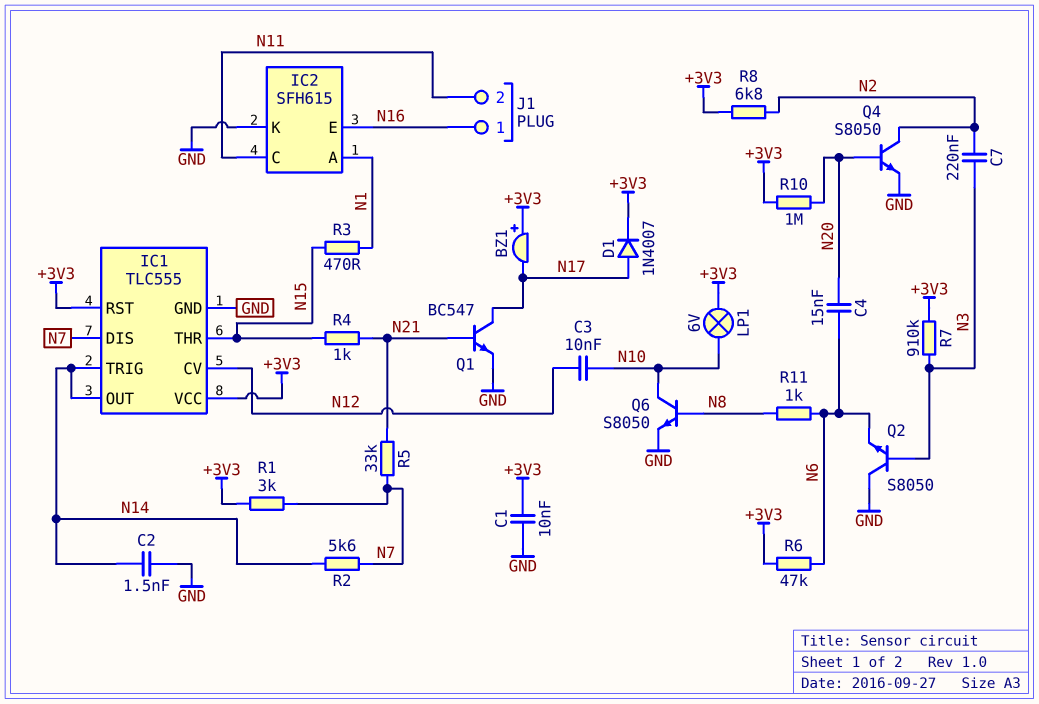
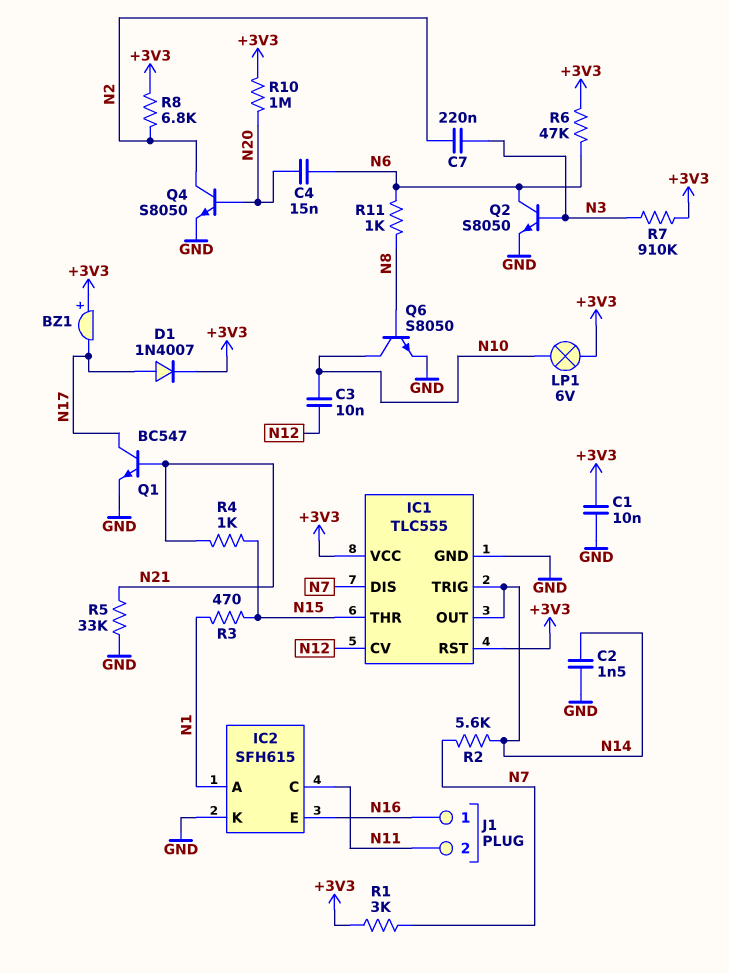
Q2: NPN S8050 (B N3, C GND, E N6) -> NPN S8050 (B N3, C N6, E GND)
R5: 33k (N7, N21) -> 33k (GND, N21)

